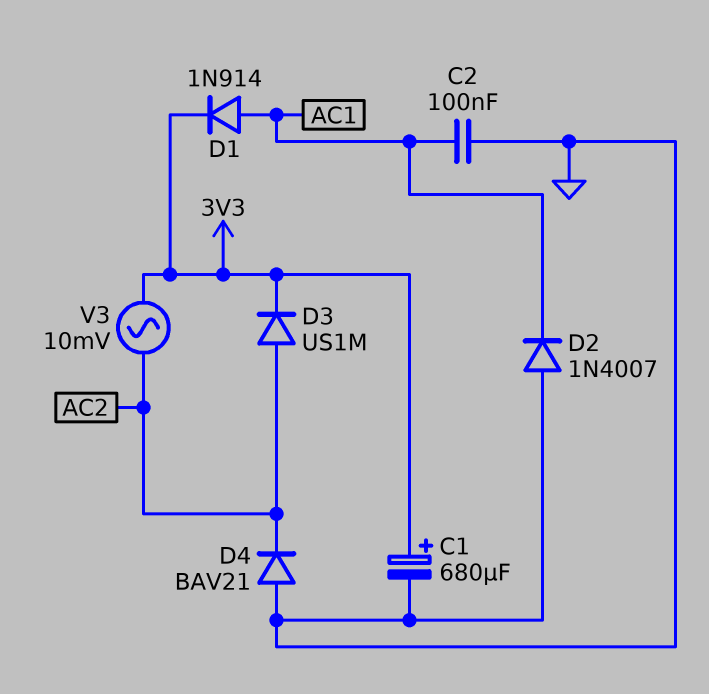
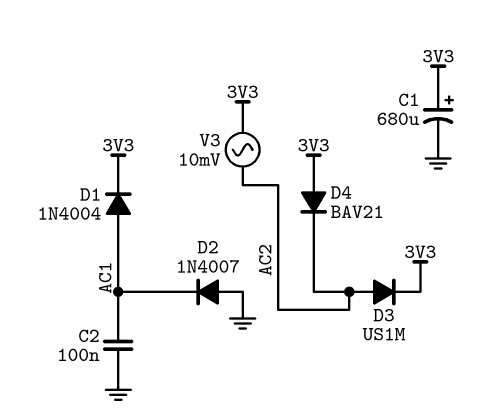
D1: diode 1N914 (A AC1, K 3V3) -> diode 1N4004 (A AC1, K 3V3)
D4: diode BAV21 (A GND, K AC2) -> diode BAV21 (A 3V3, K AC2)

